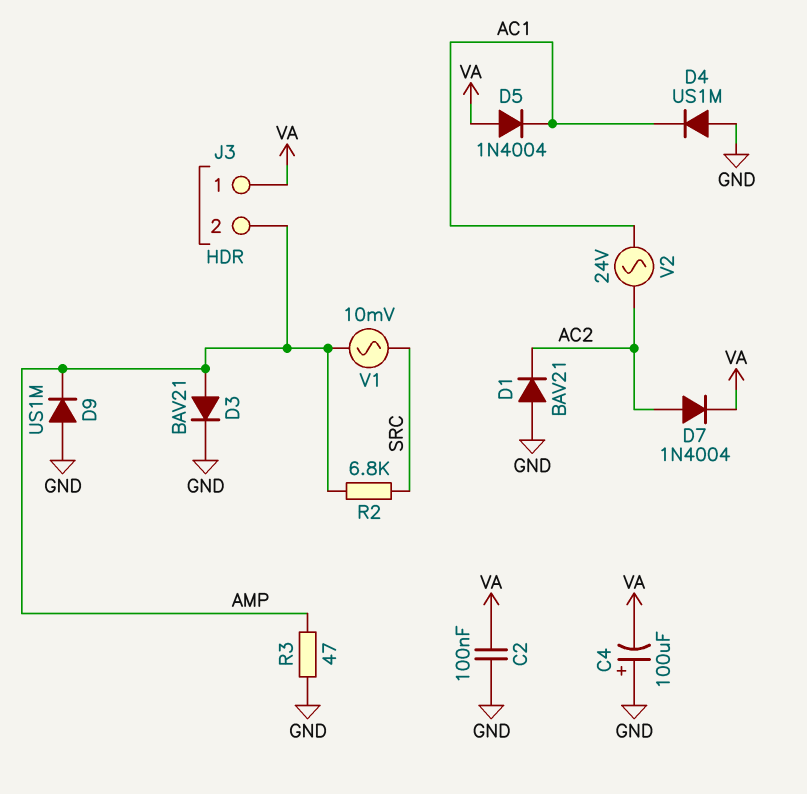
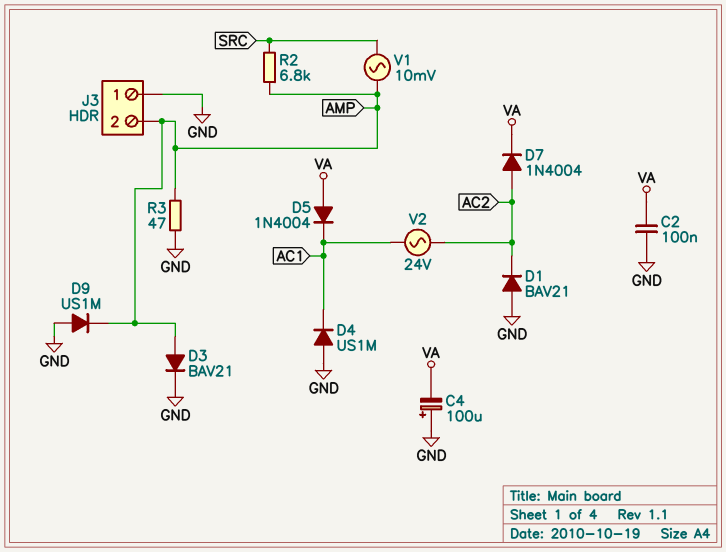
J3 pin 1: VA -> GND

